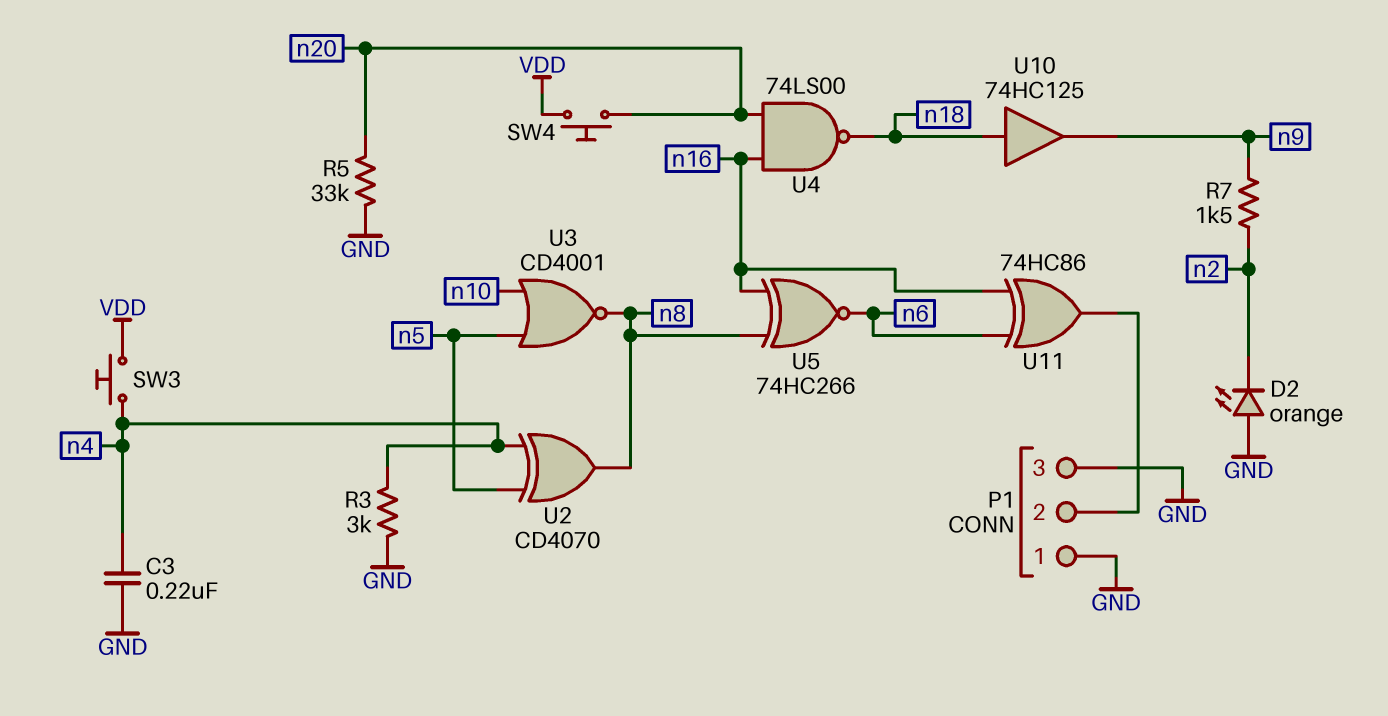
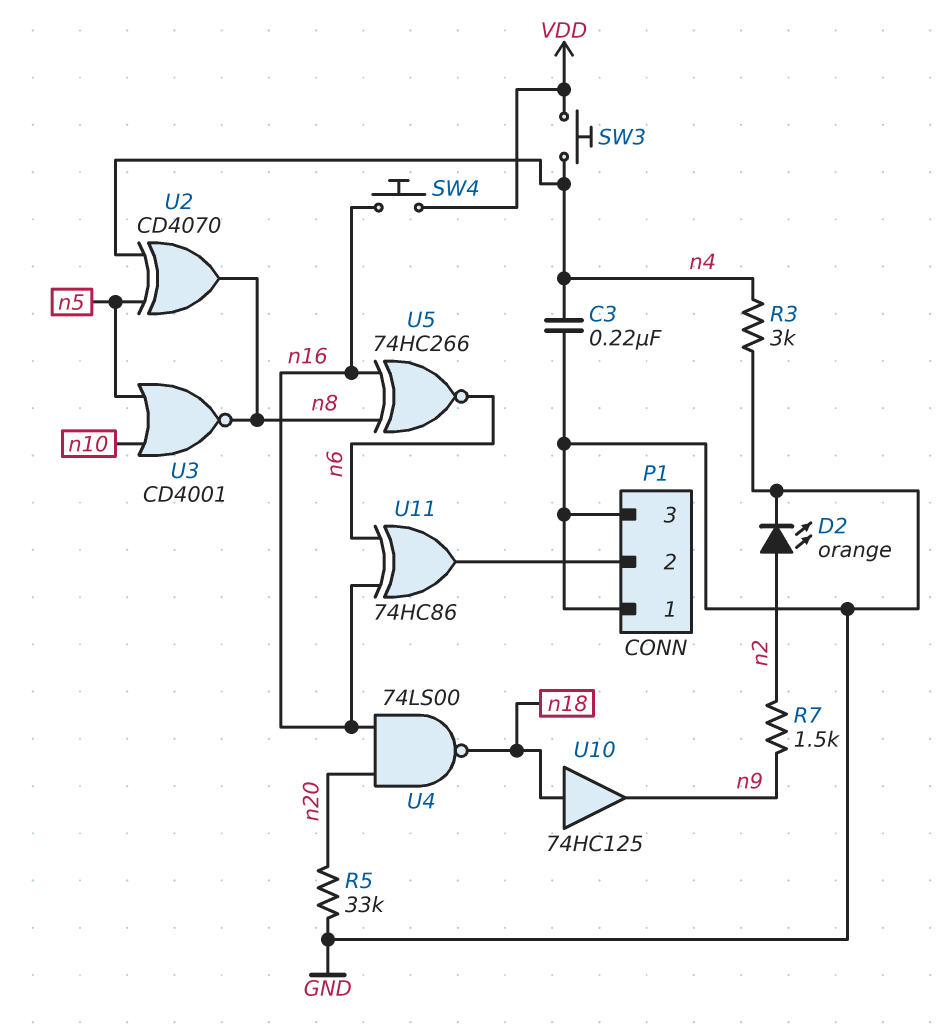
D2: LED orange (A GND, K n2) -> LED orange (A n2, K GND)
SW4: button (VDD, n20) -> button (VDD, n16)

